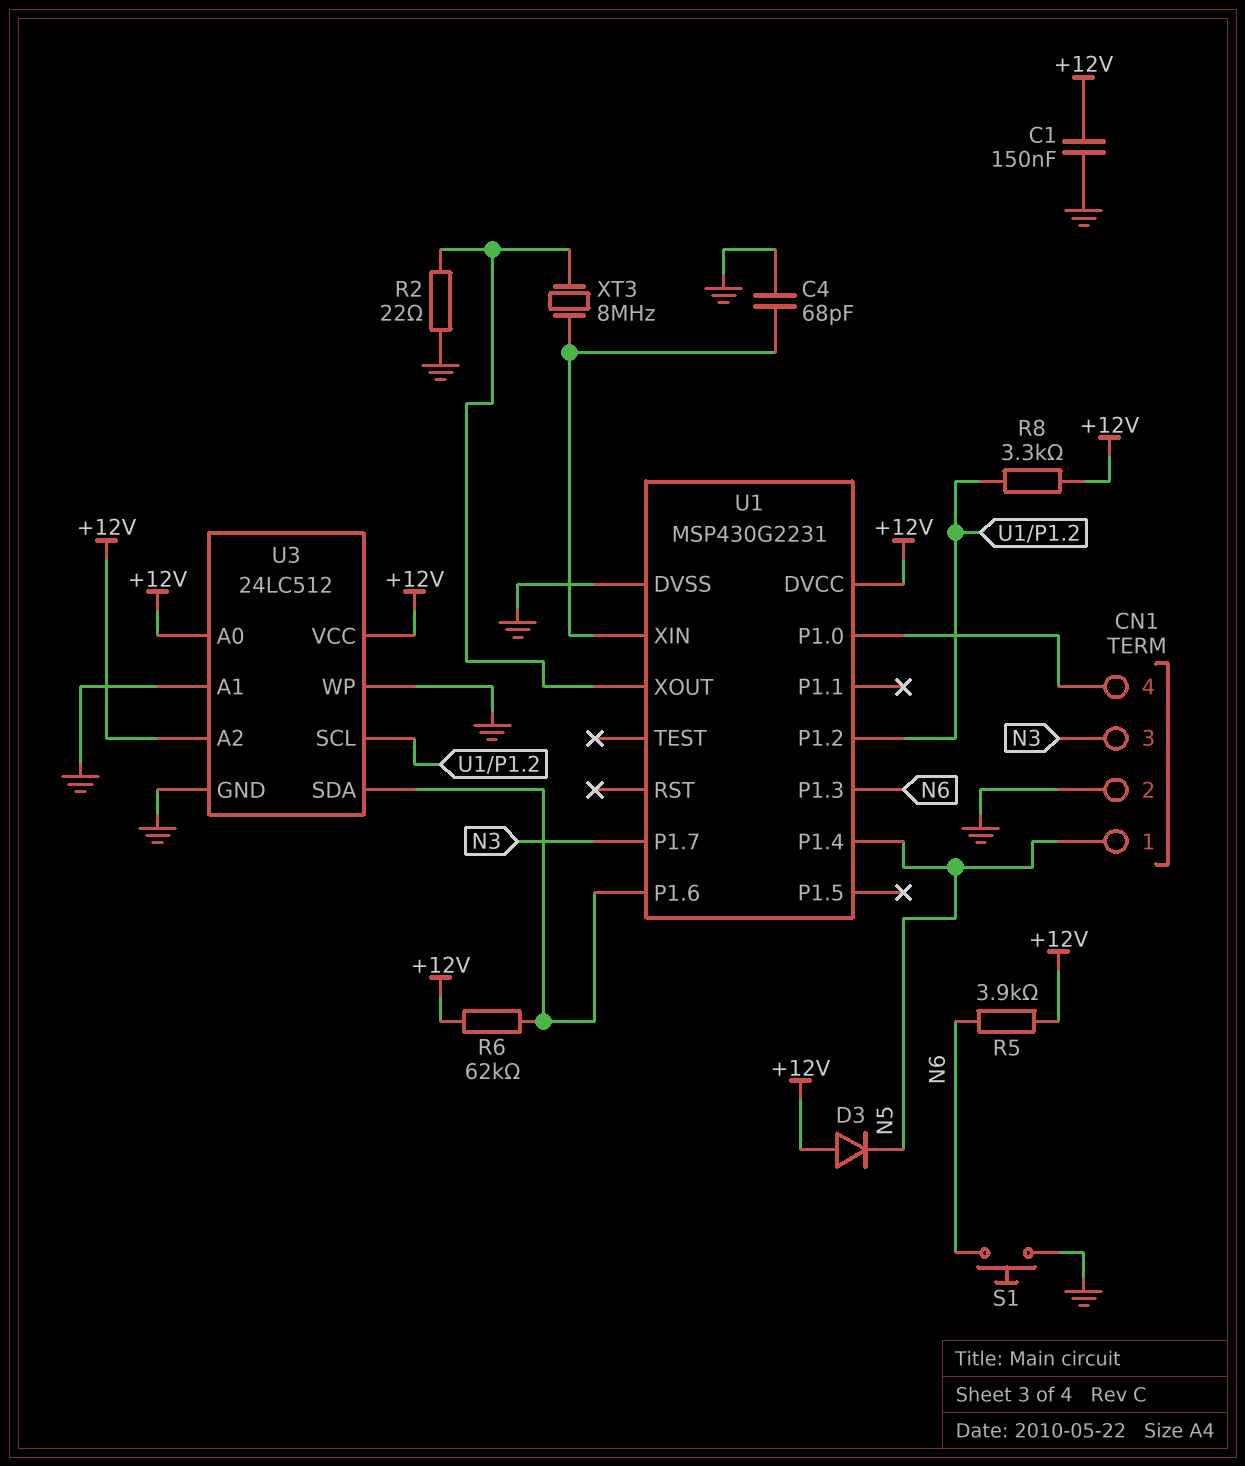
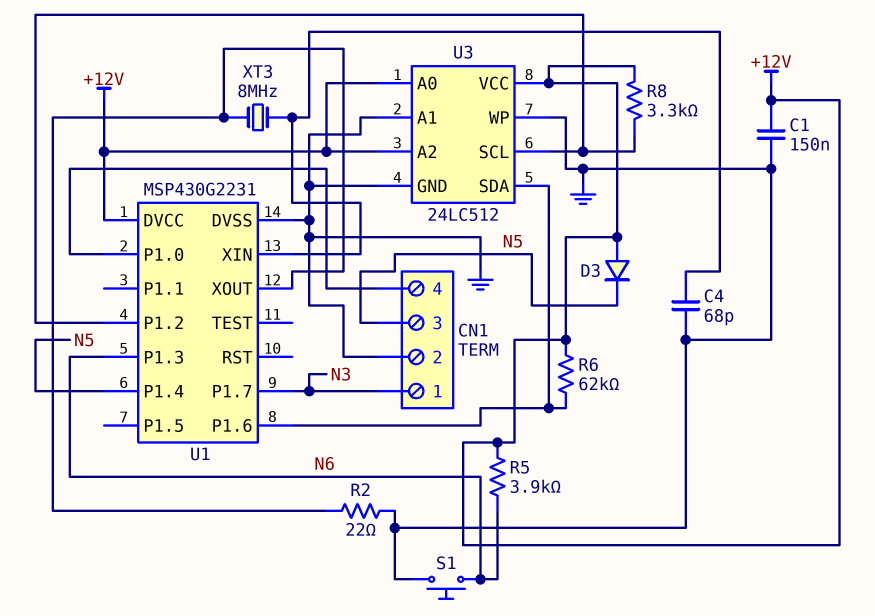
CN1 pin 1: N5 -> N3
CN1 pin 3: N3 -> N5

